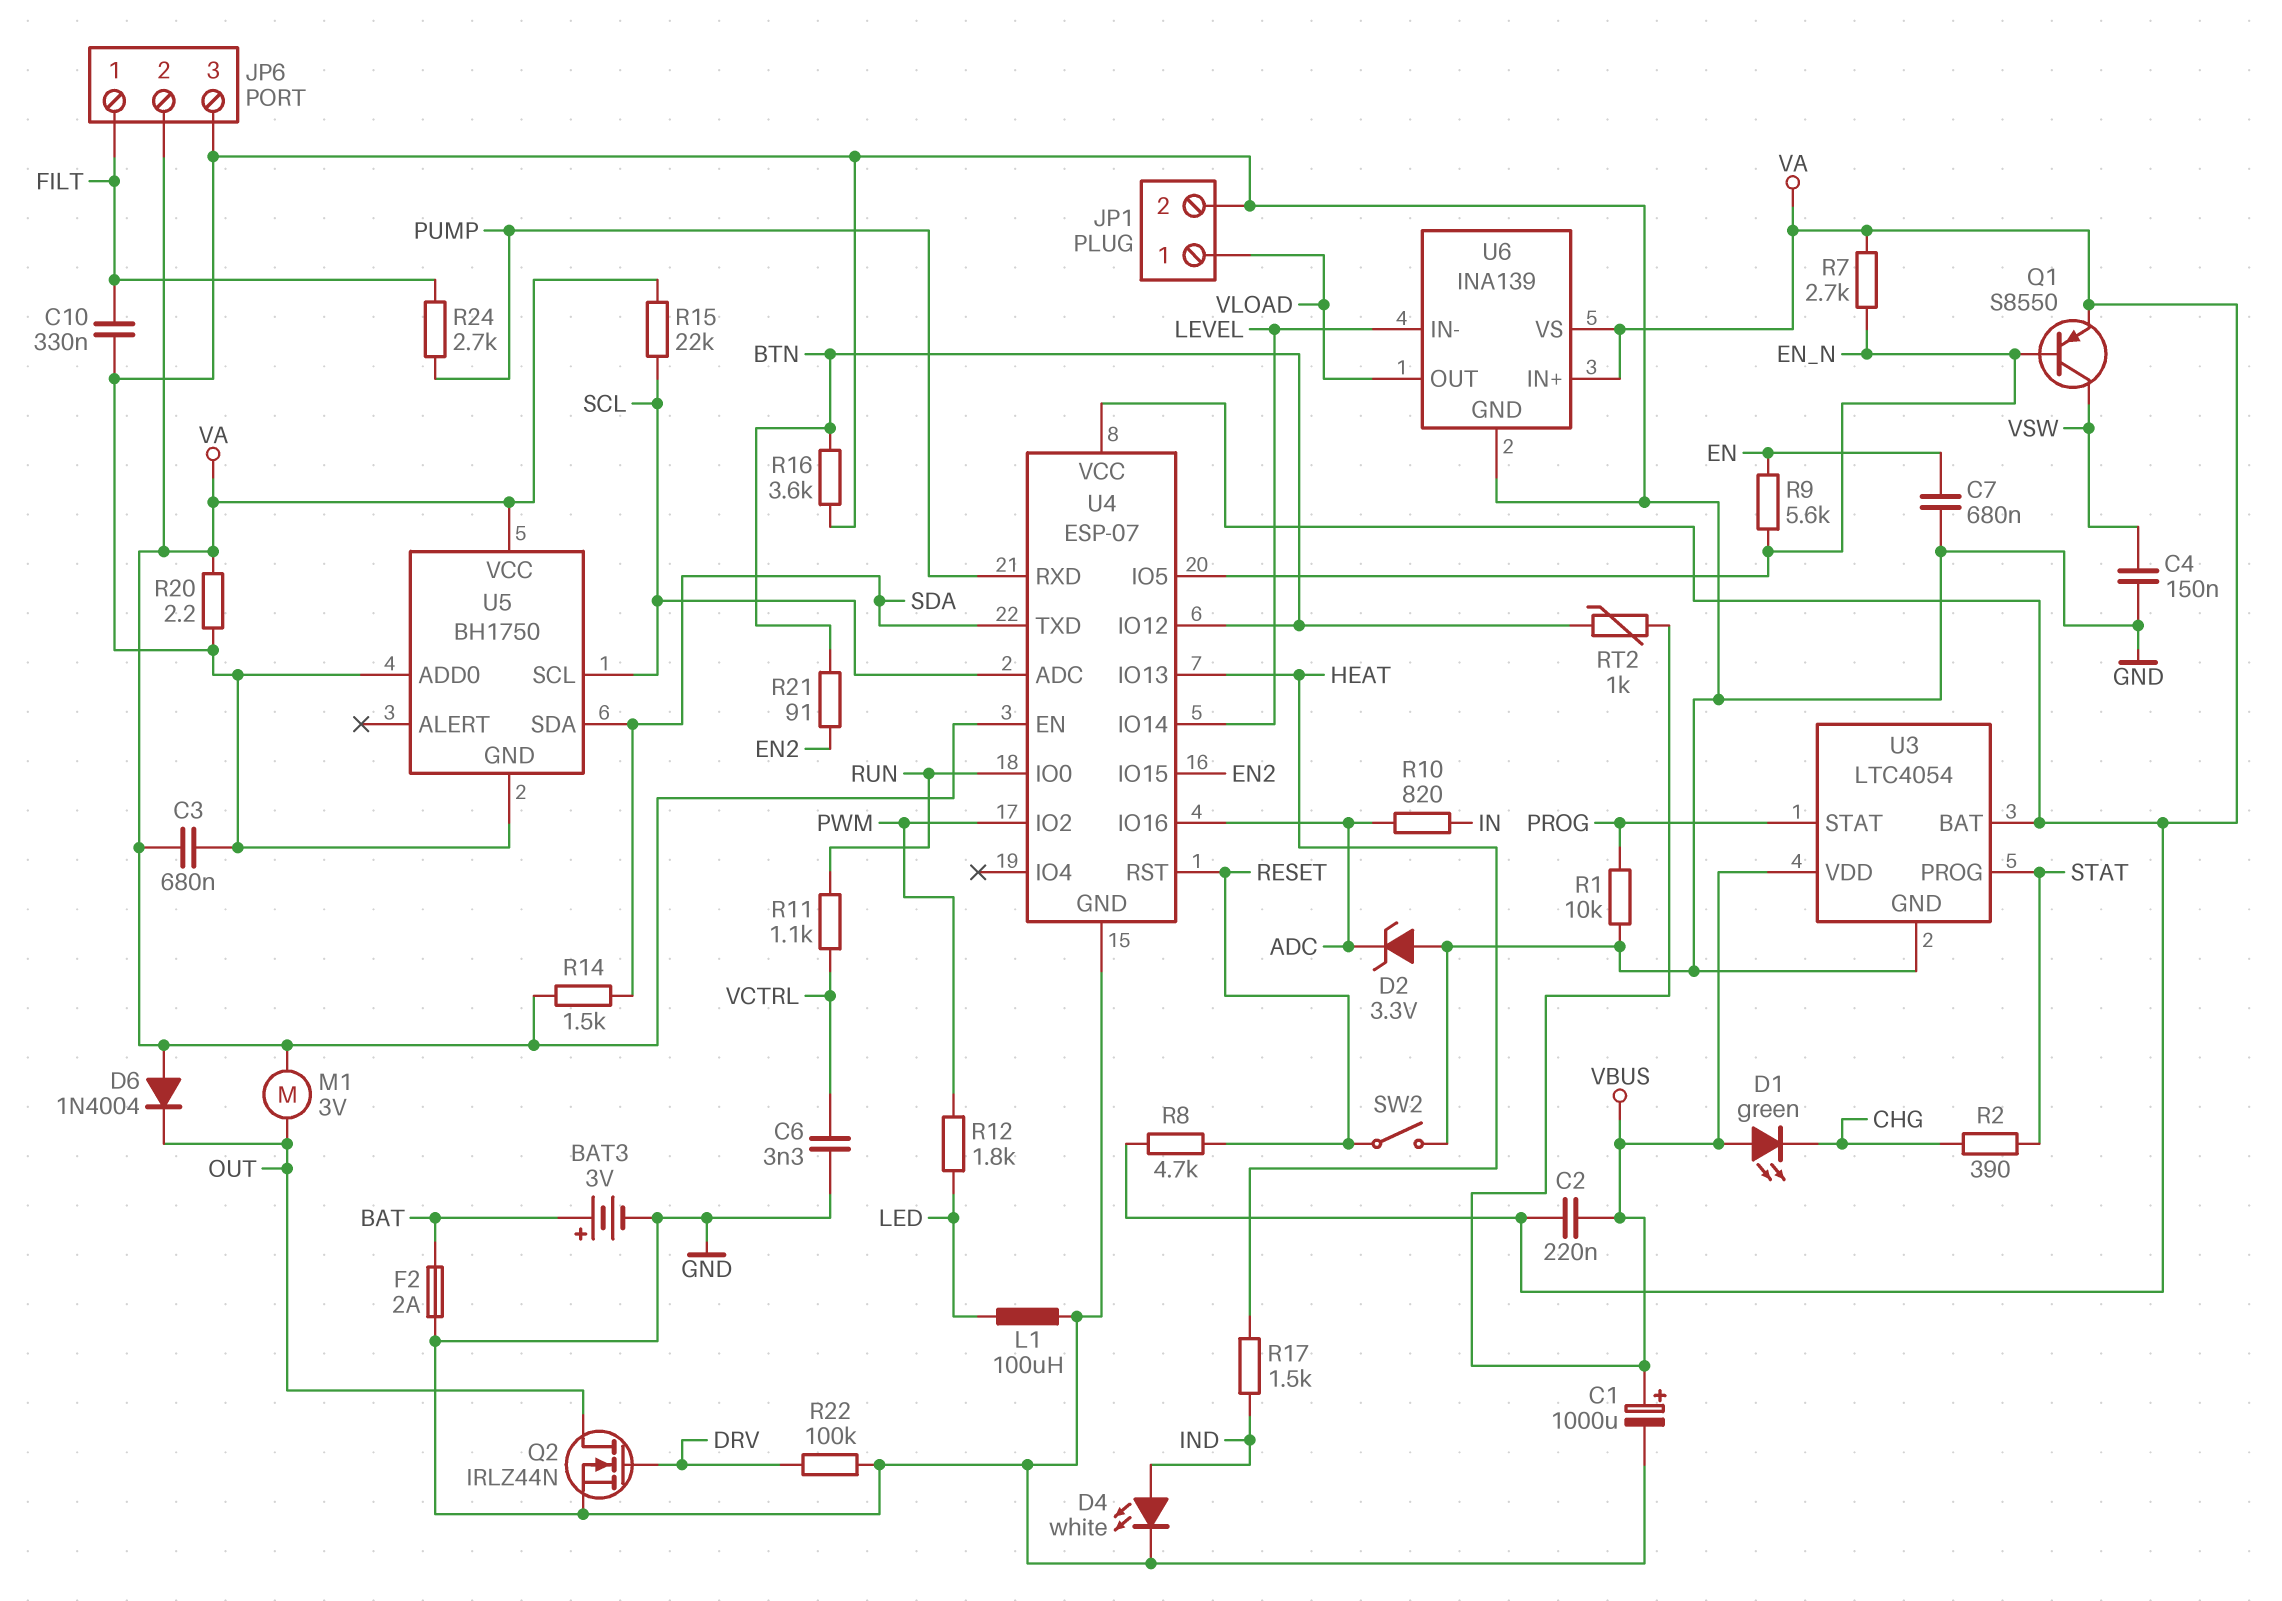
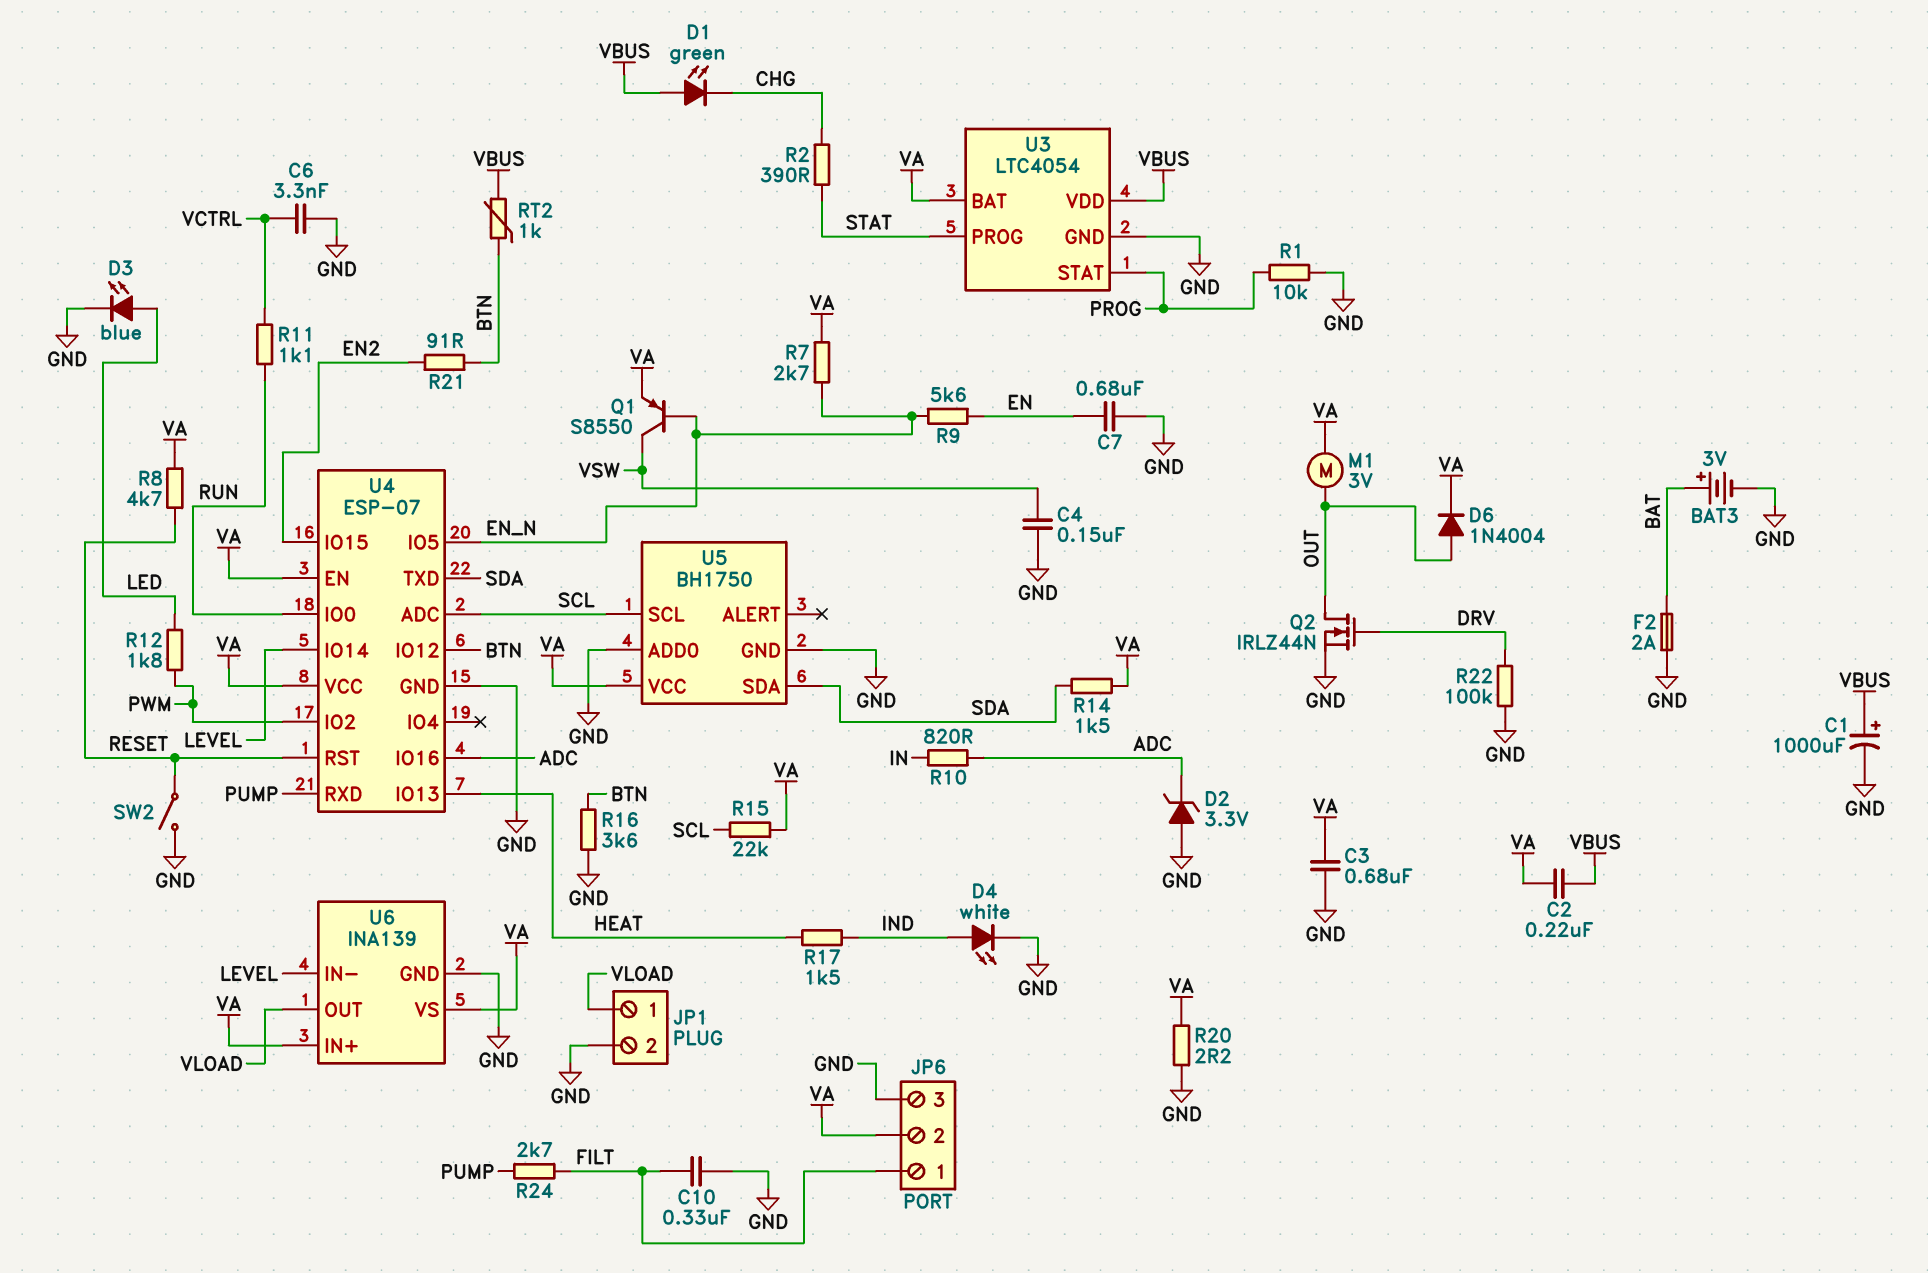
D3: none -> LED blue (A LED, K GND)
D6: diode 1N4004 (A VA, K OUT) -> diode 1N4004 (A OUT, K VA)
L1: 100uH (GND, LED) -> none

